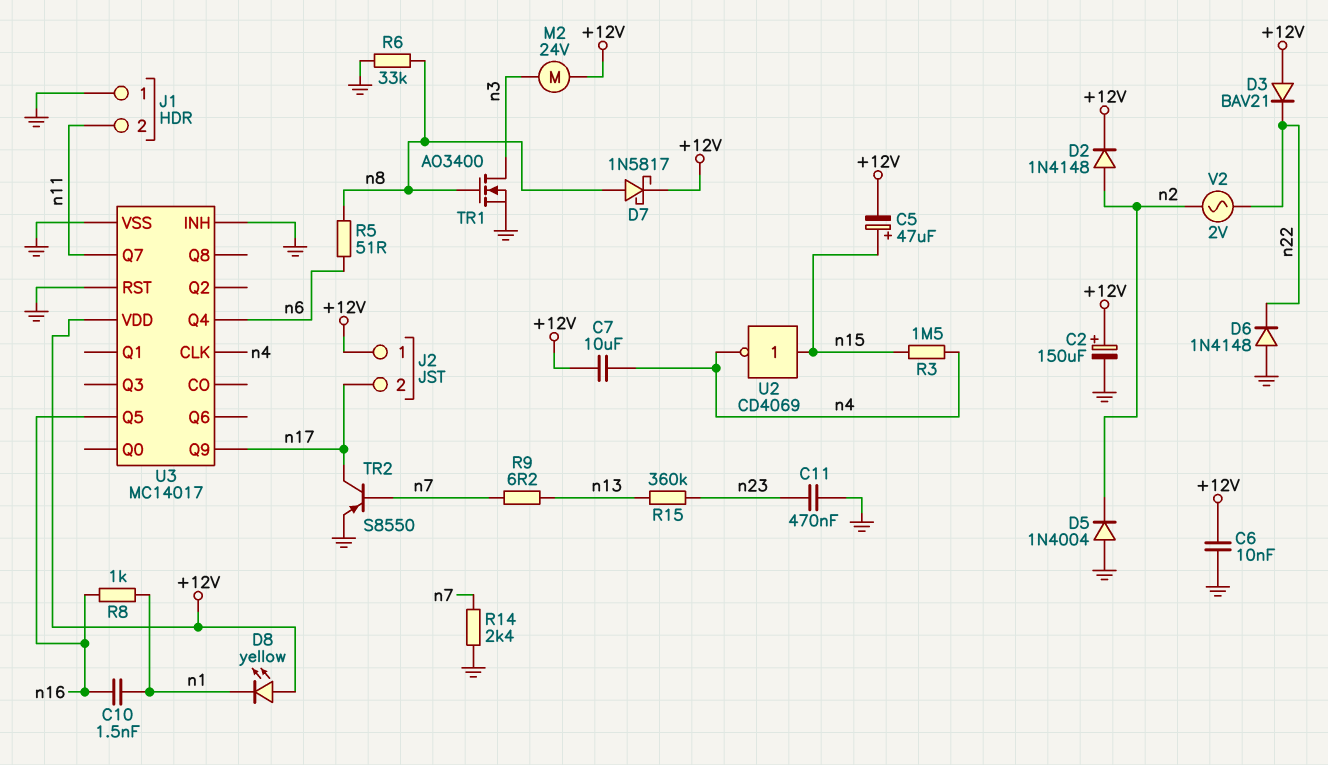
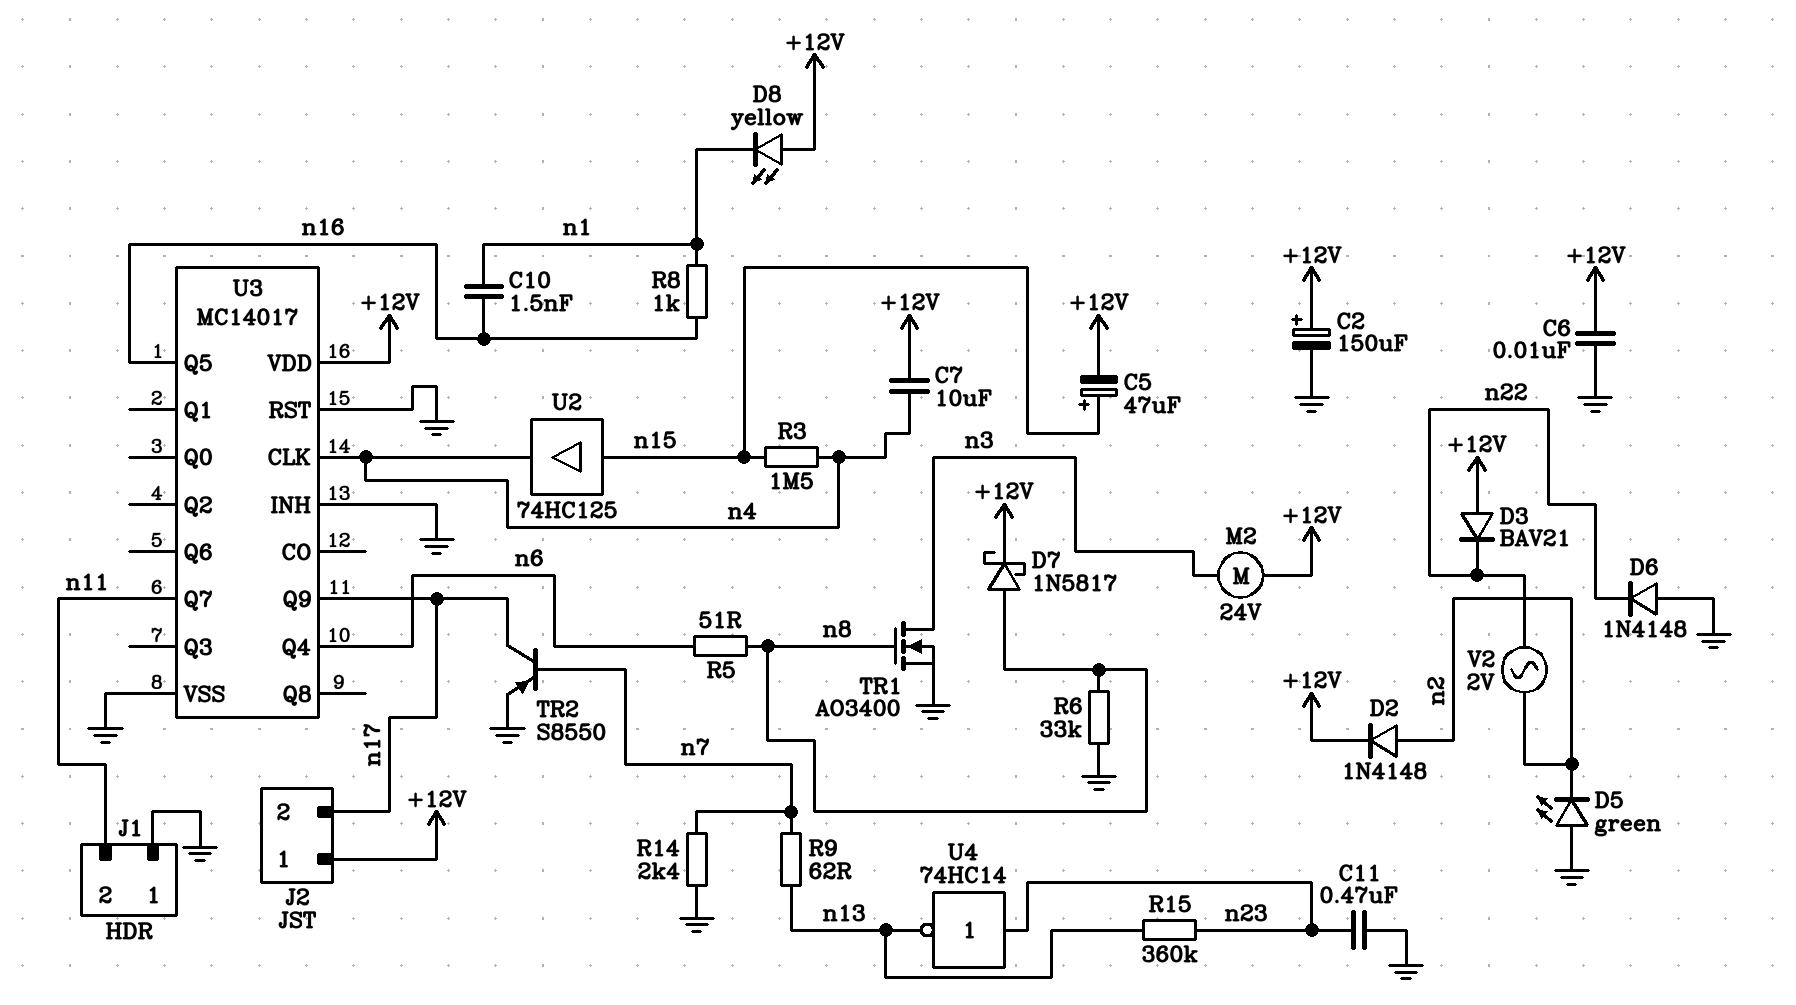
D5: diode 1N4004 (A GND, K n2) -> LED green (A GND, K n2)
R9: 6.2 (n7, n13) -> 62 (n7, n13)
U2: NOT CD4069 (in n15, out n4) -> buffer 74HC125 (in n15, out n4)
U4: none -> NOT 74HC14 (in n23, out n13)

